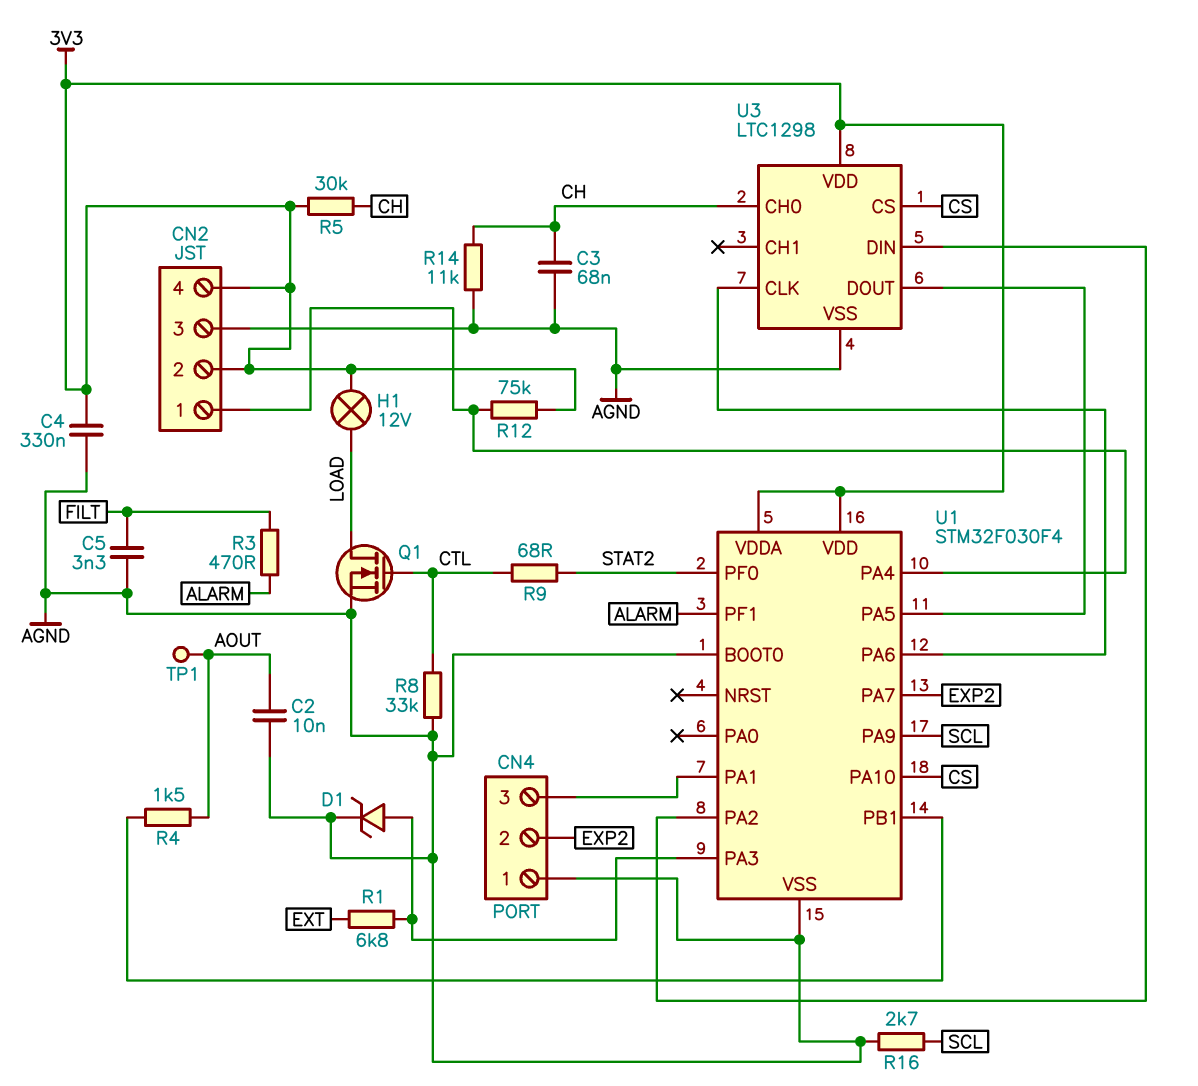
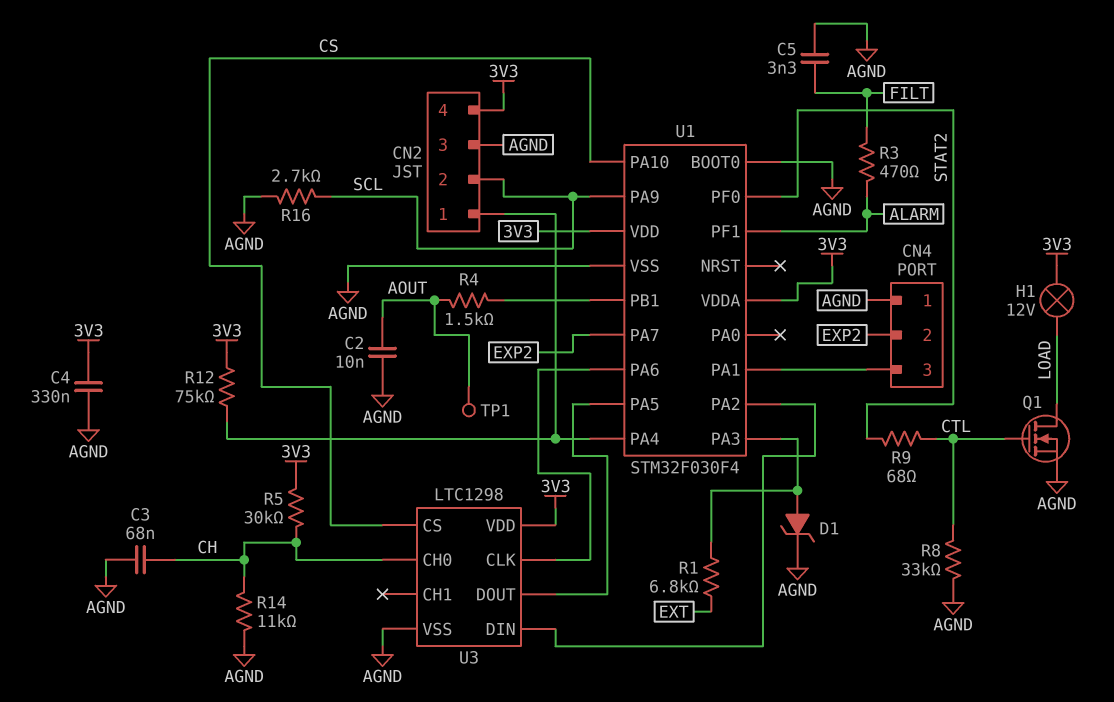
CN2 pin 2: 3V3 -> SCL

